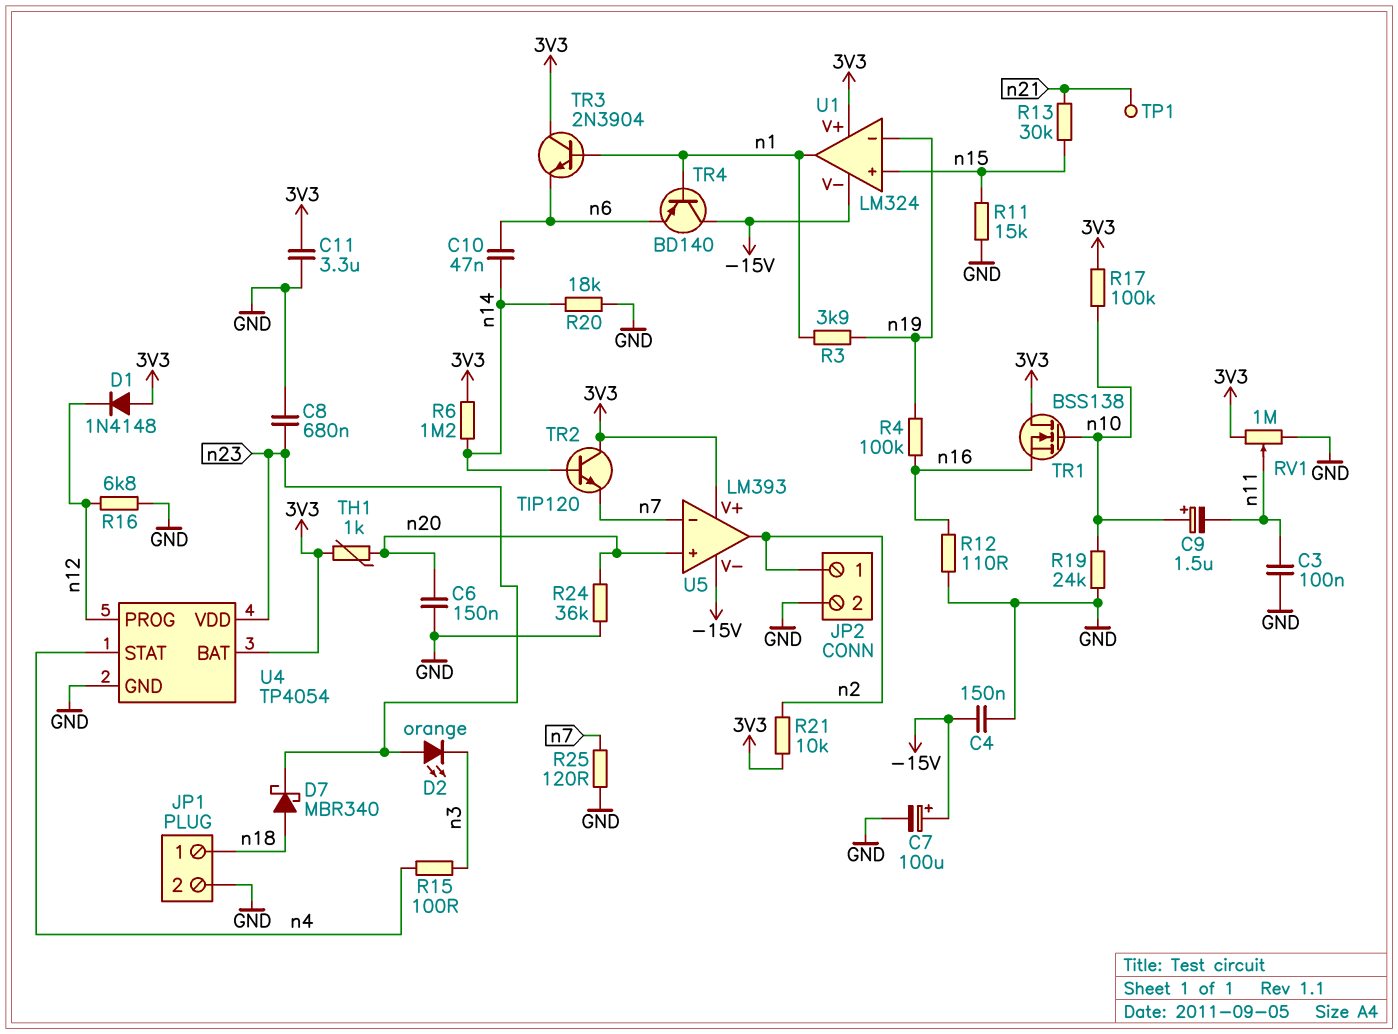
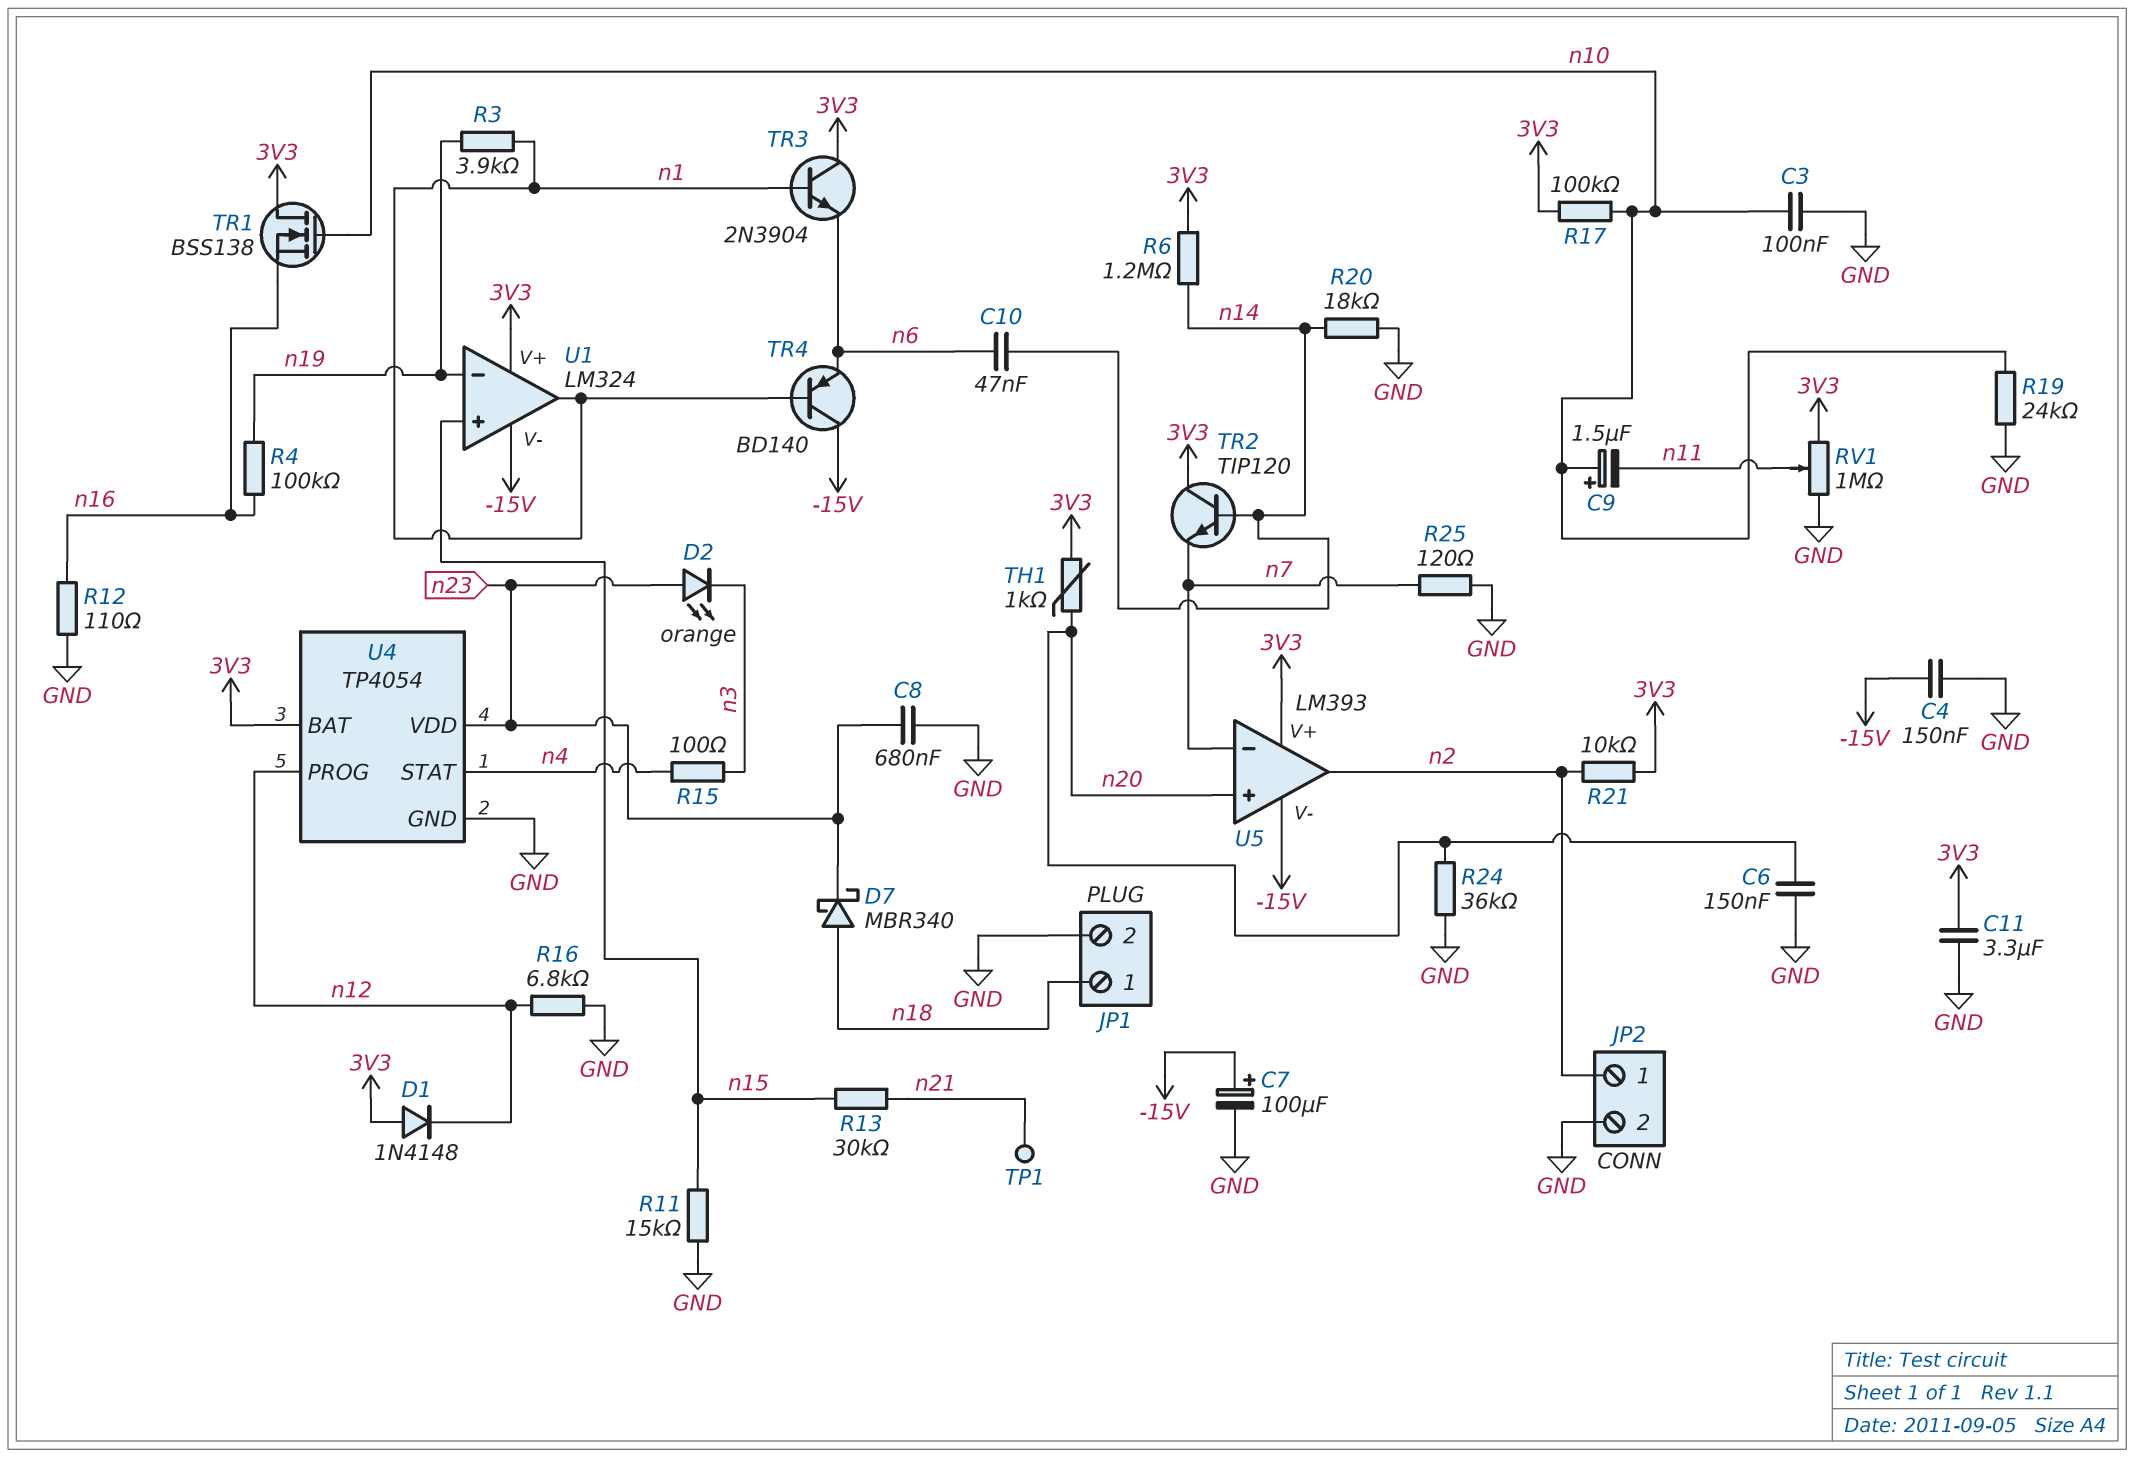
C3: 100nF (GND, n11) -> 100nF (GND, n10)

